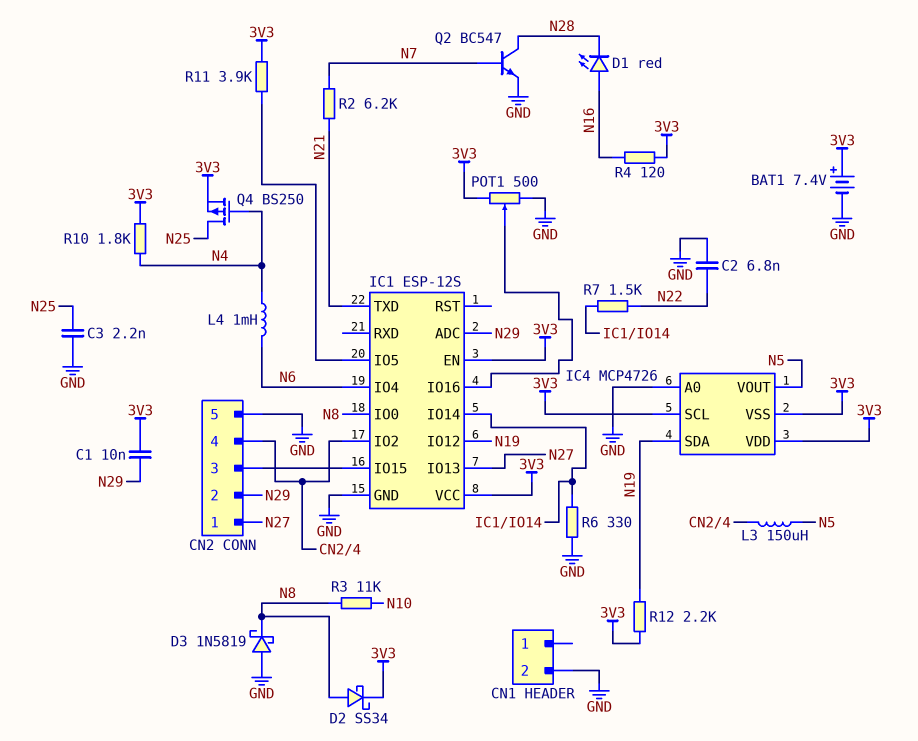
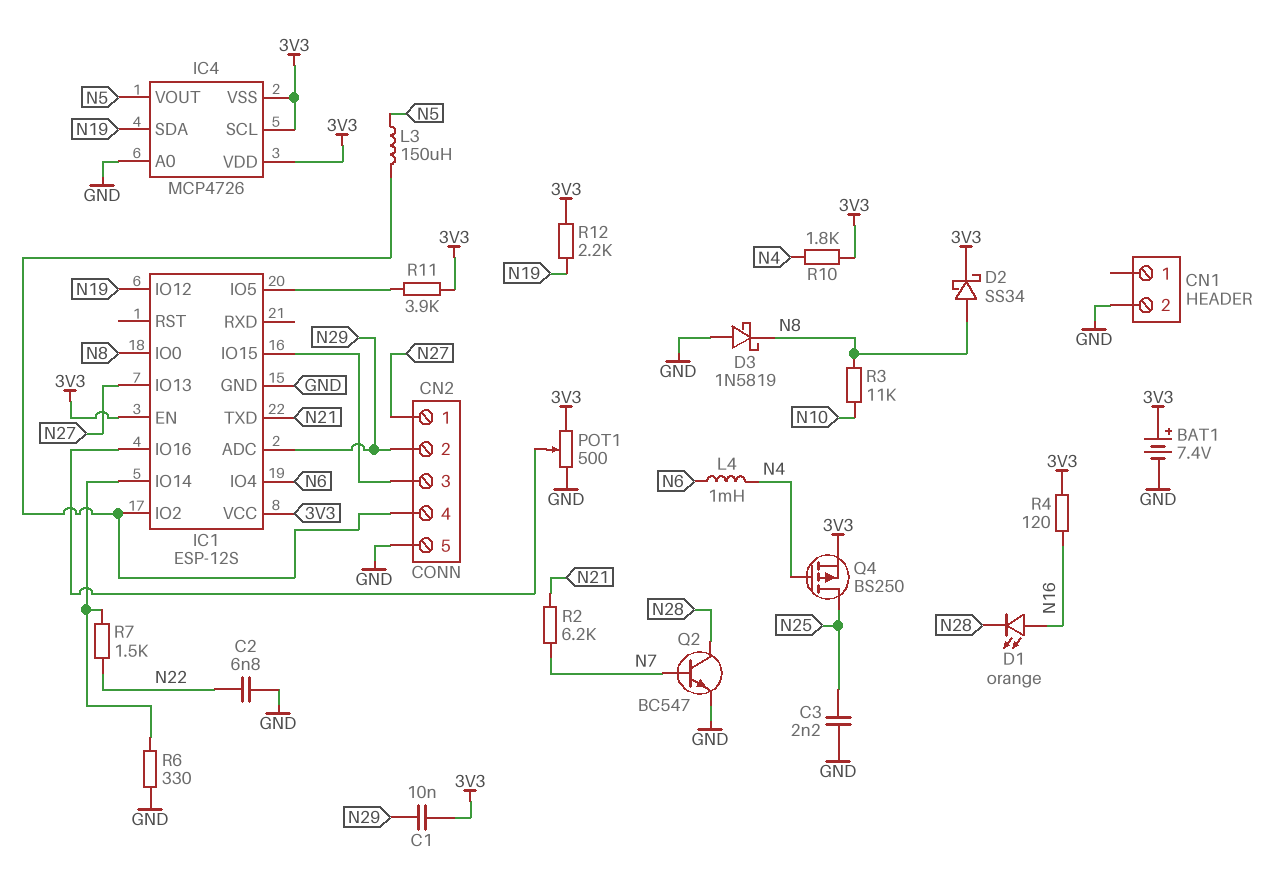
D1: LED red (A N16, K N28) -> LED orange (A N16, K N28)

